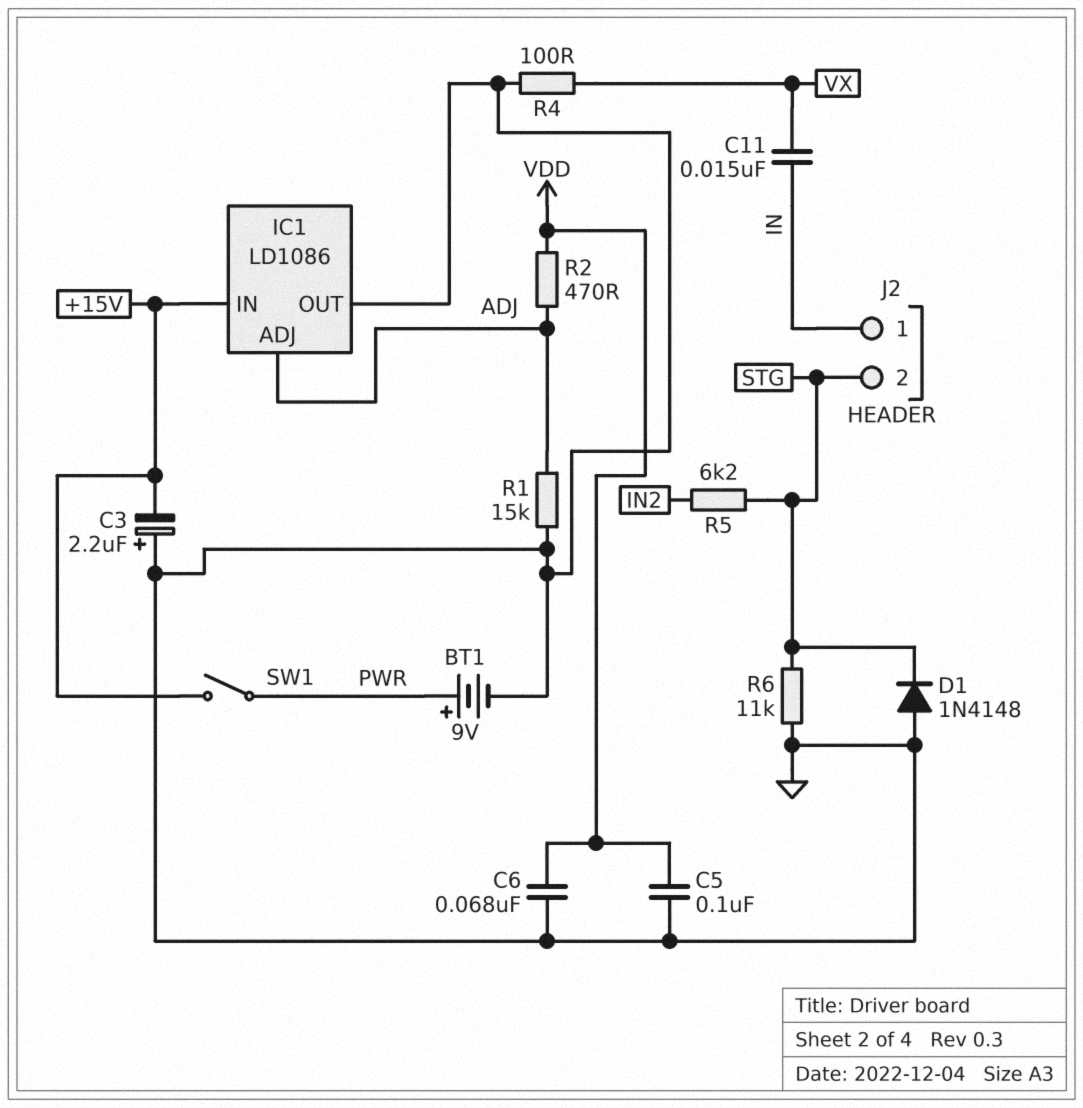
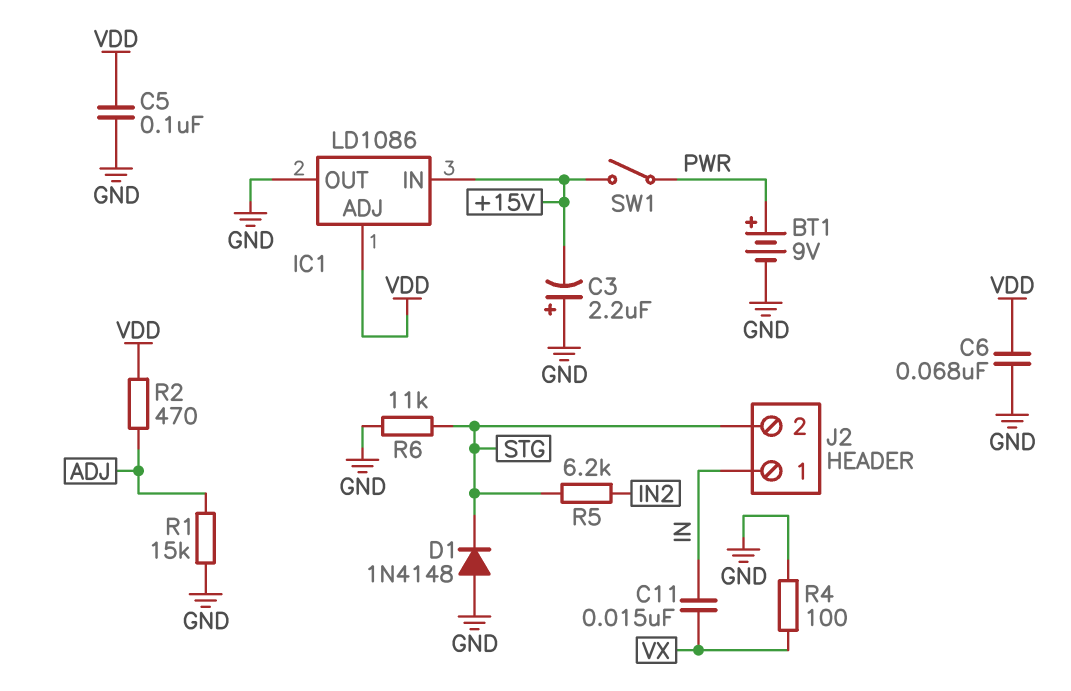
IC1 pin ADJ: ADJ -> VDD

